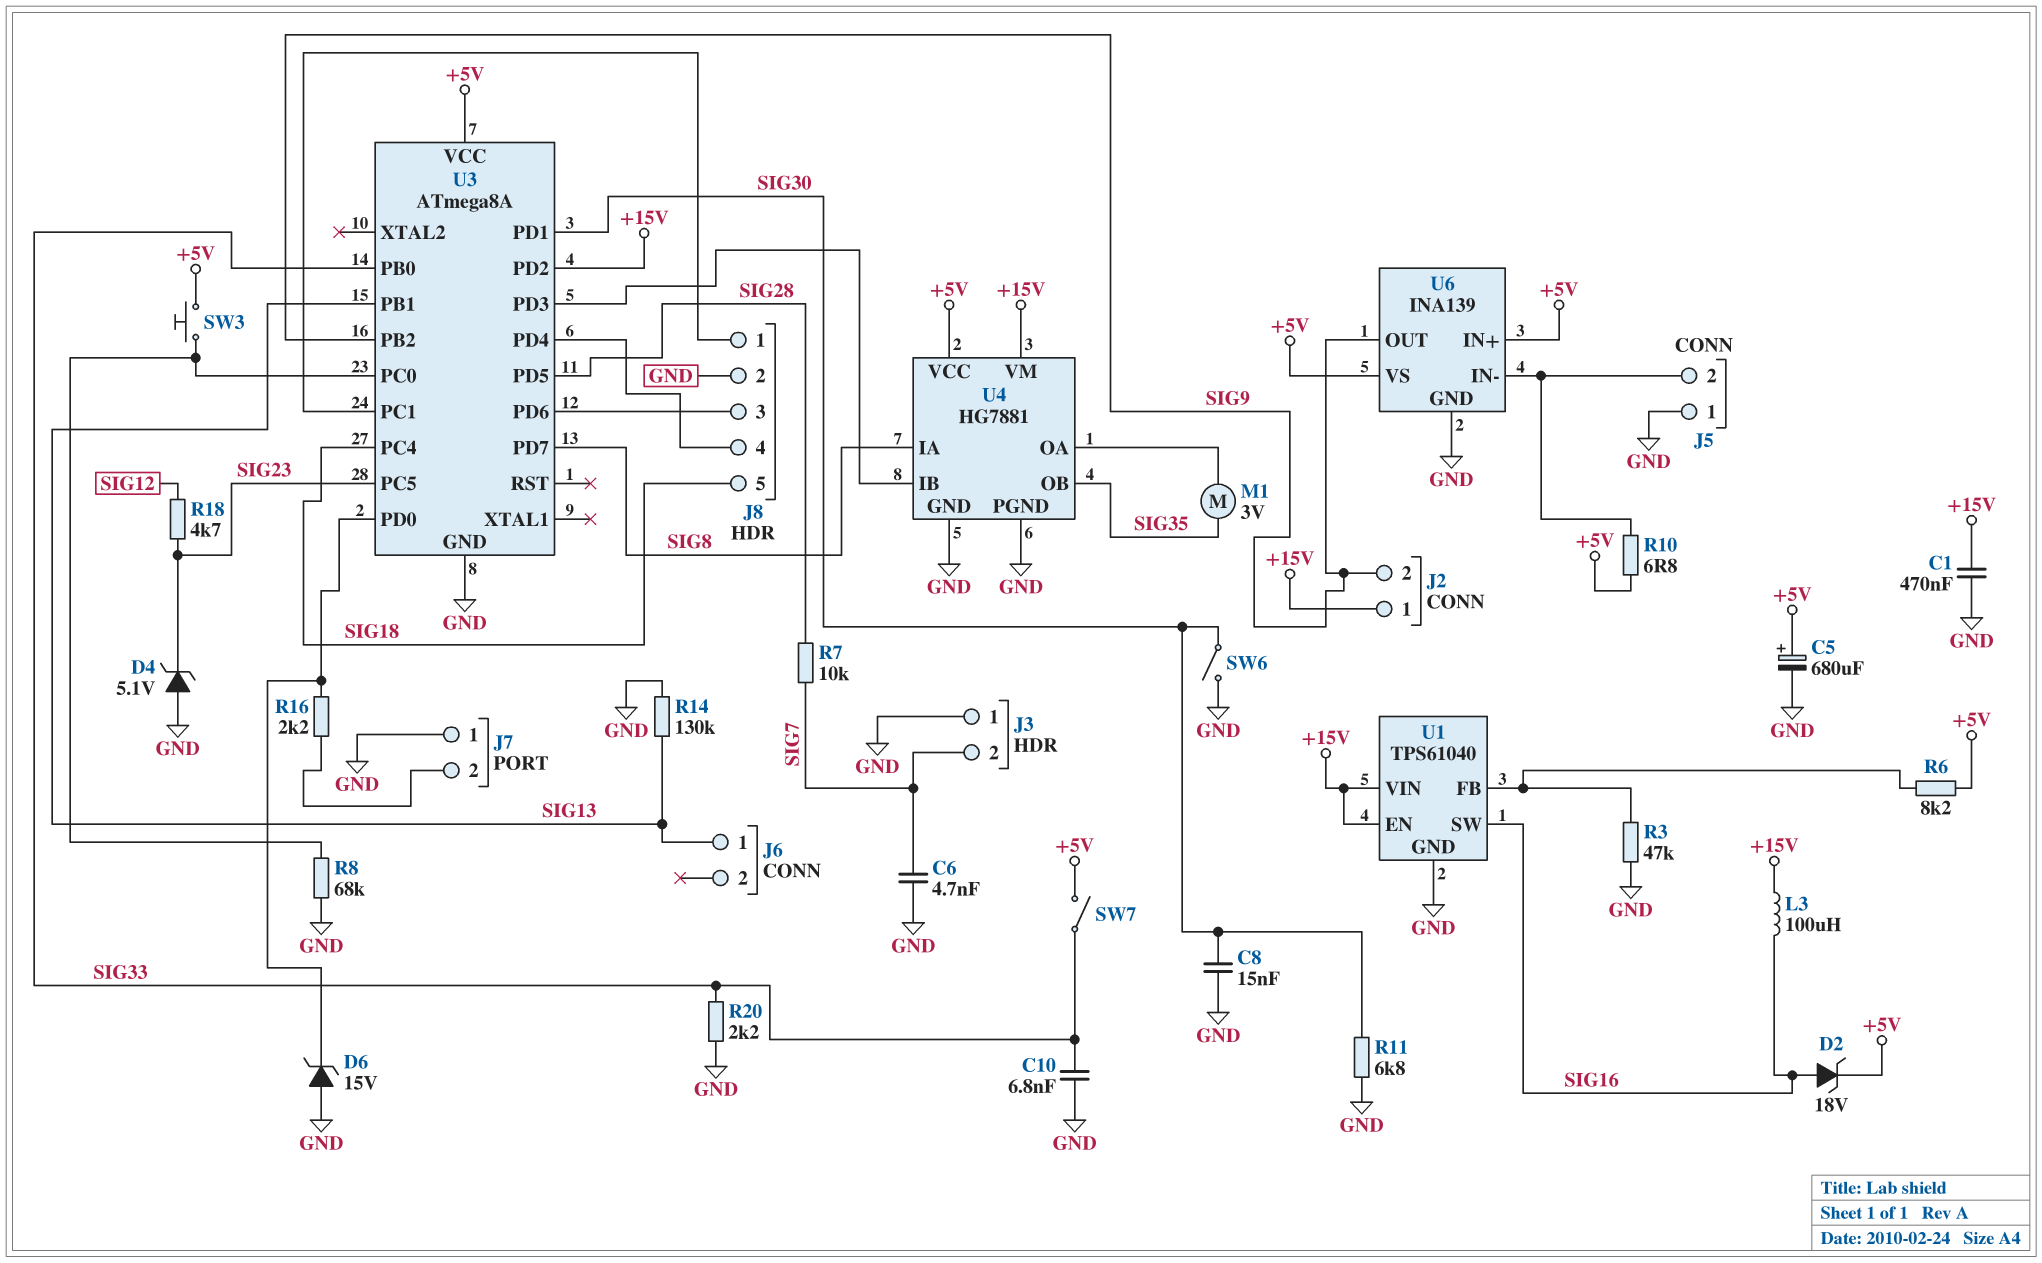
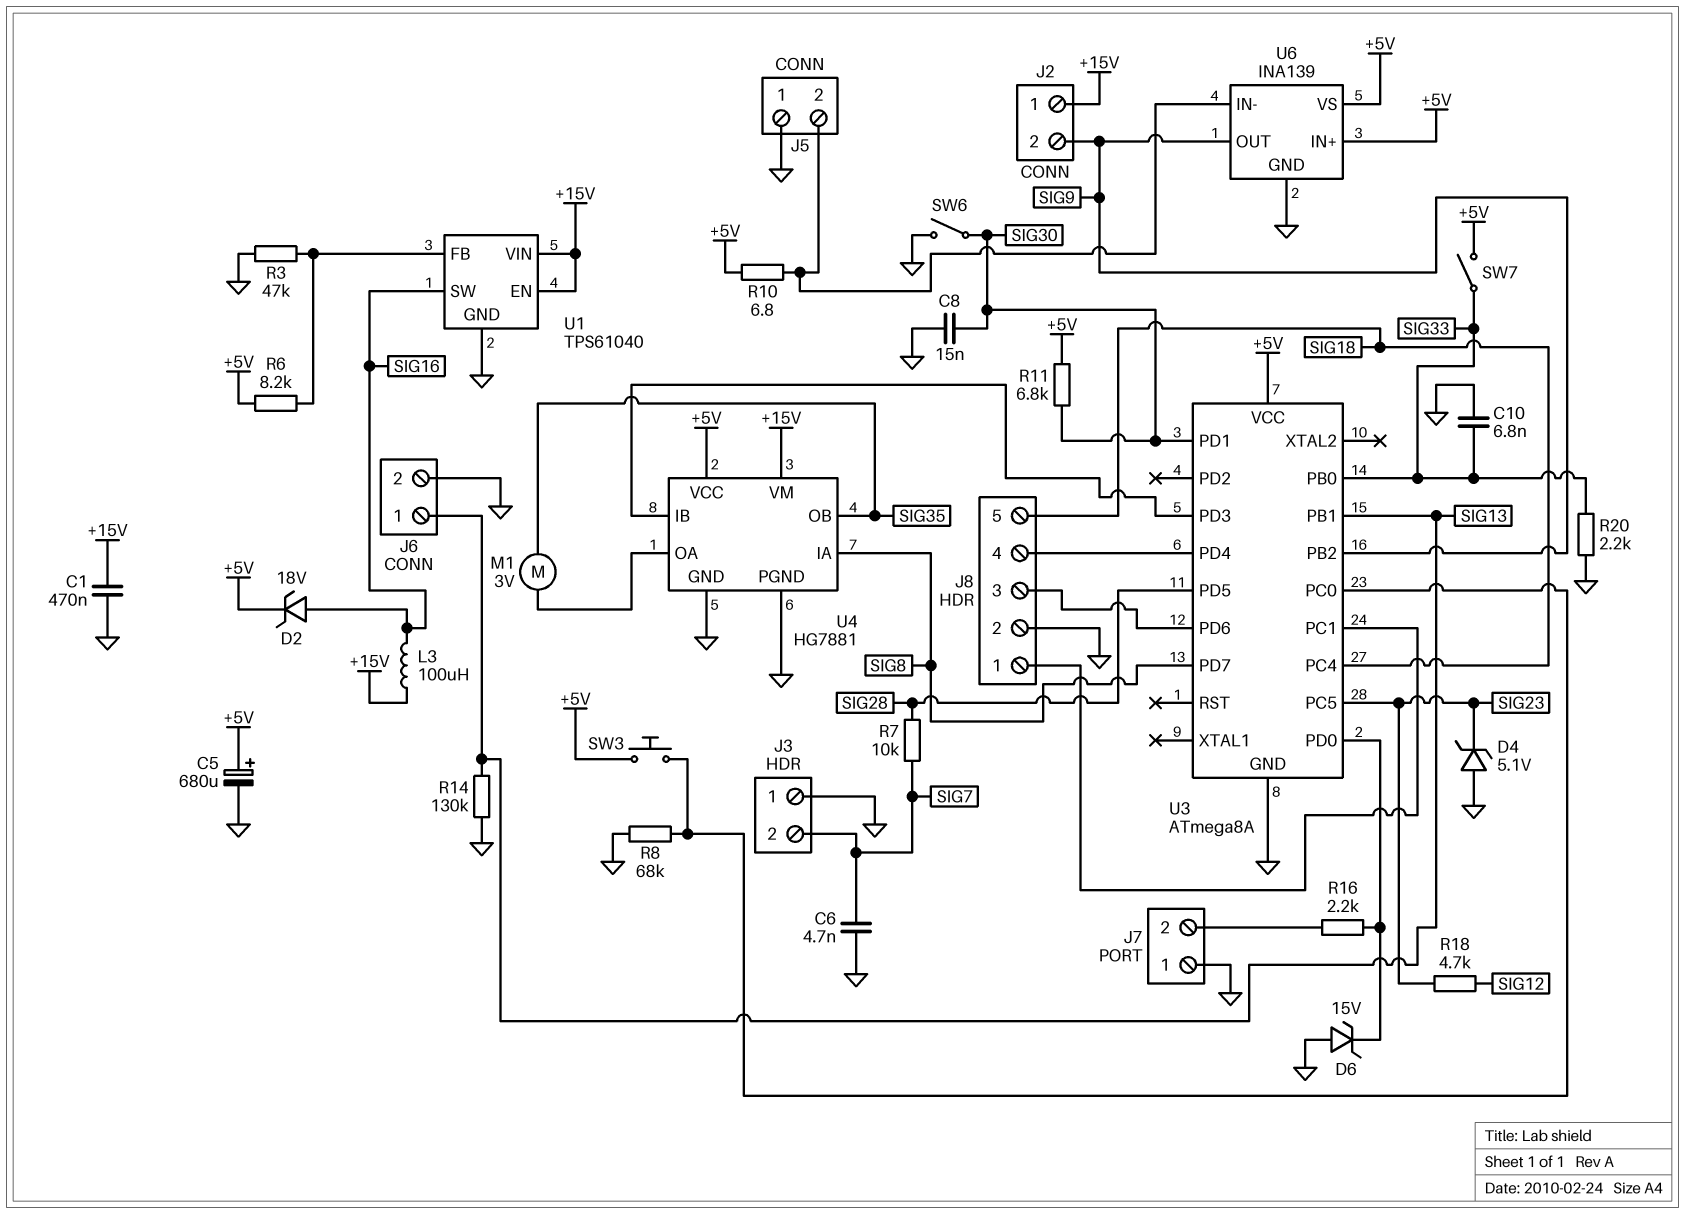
J6 pin 2: none -> GND
R11: 6.8k (GND, SIG30) -> 6.8k (+5V, SIG30)
U3 pin PD2: +15V -> none

